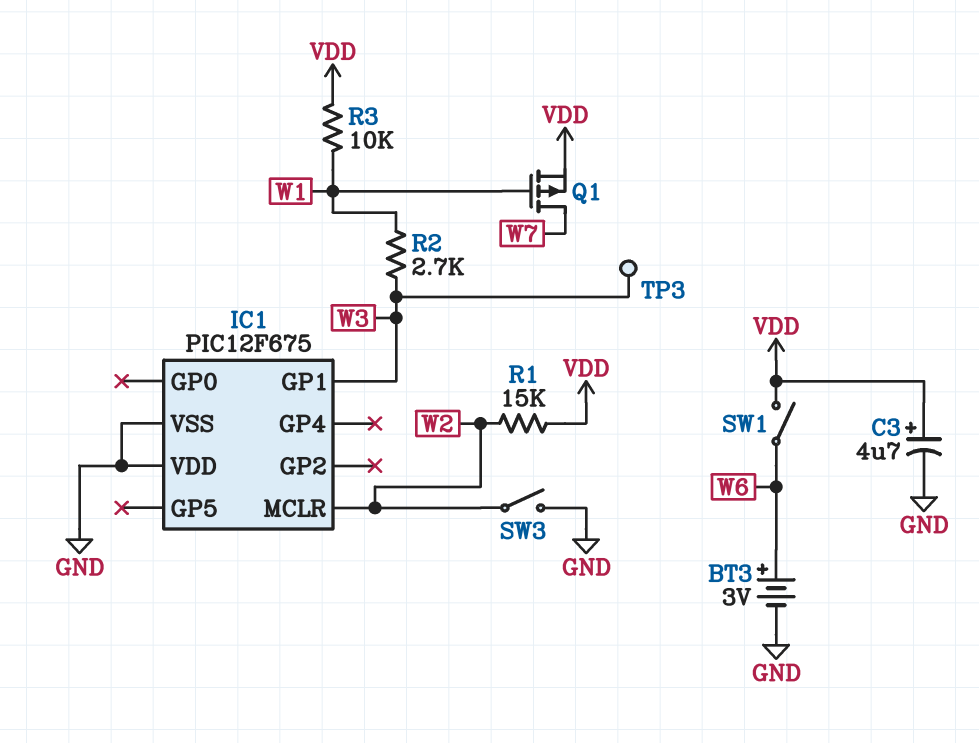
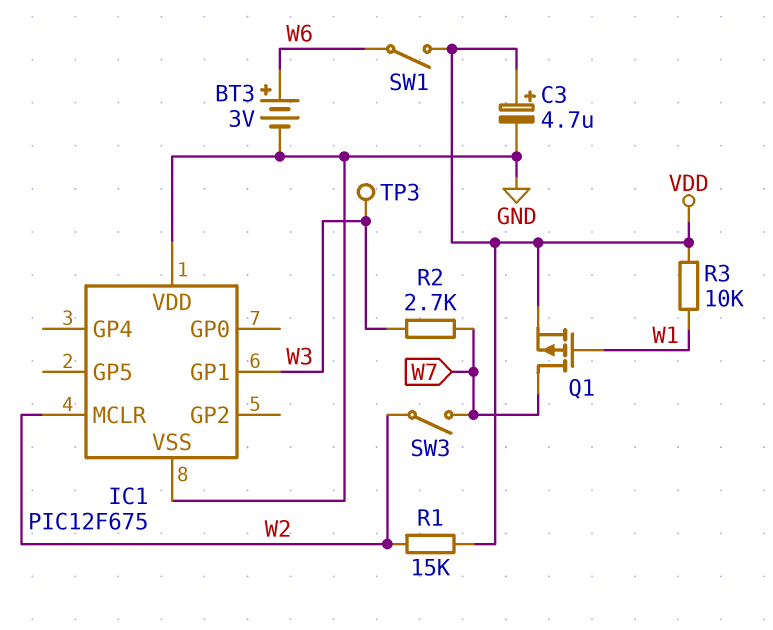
R2: 2.7k (W1, W3) -> 2.7k (W3, W7)
SW3: switch (GND, W2) -> switch (W2, W7)

